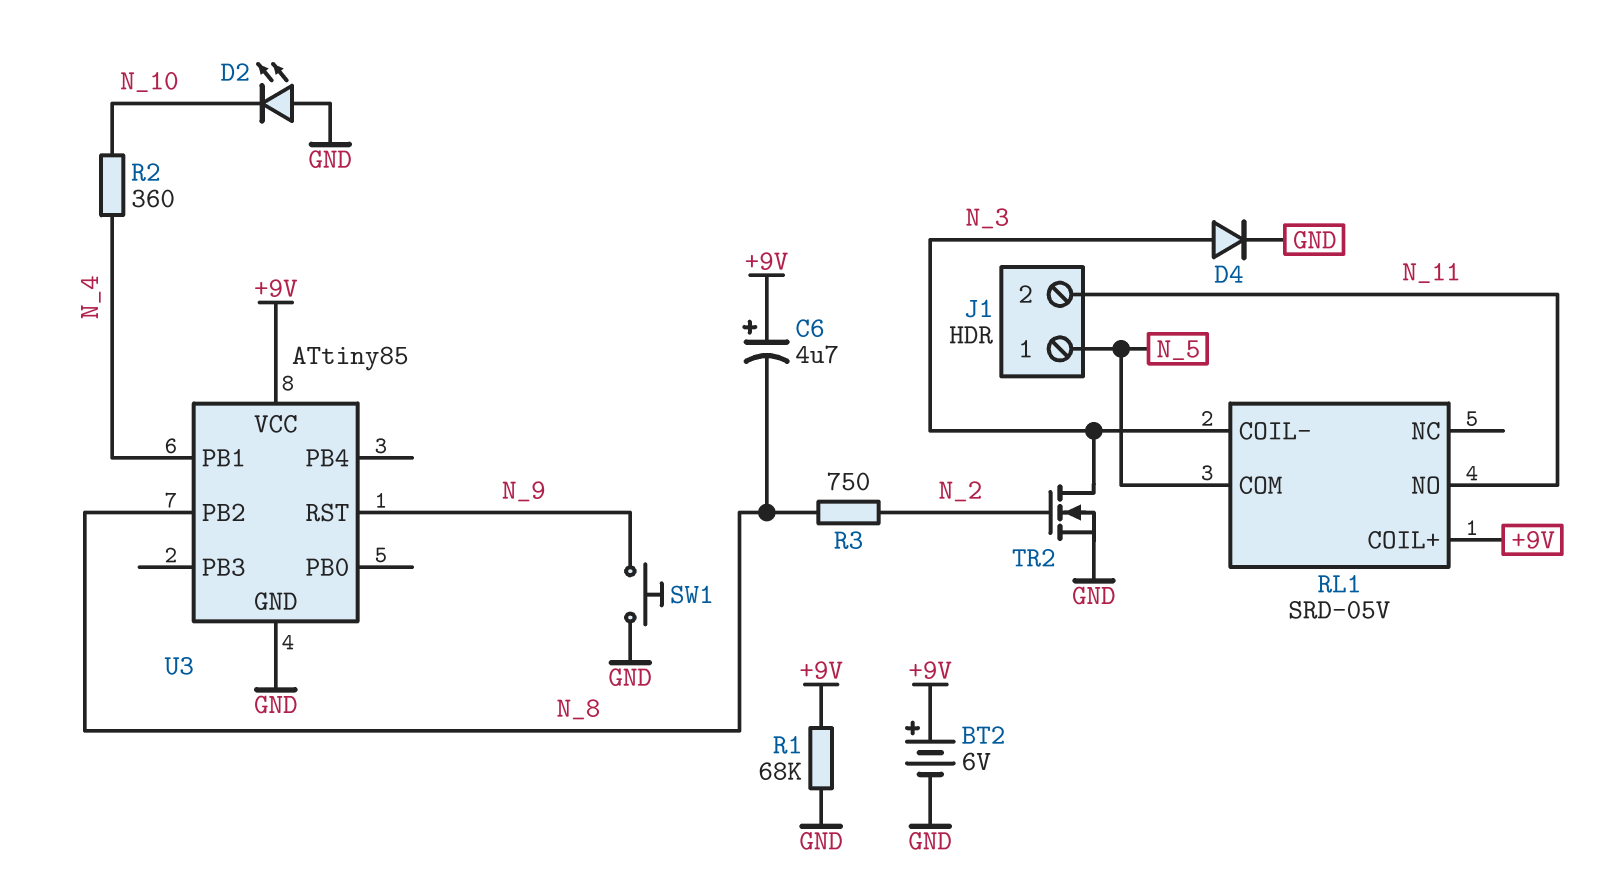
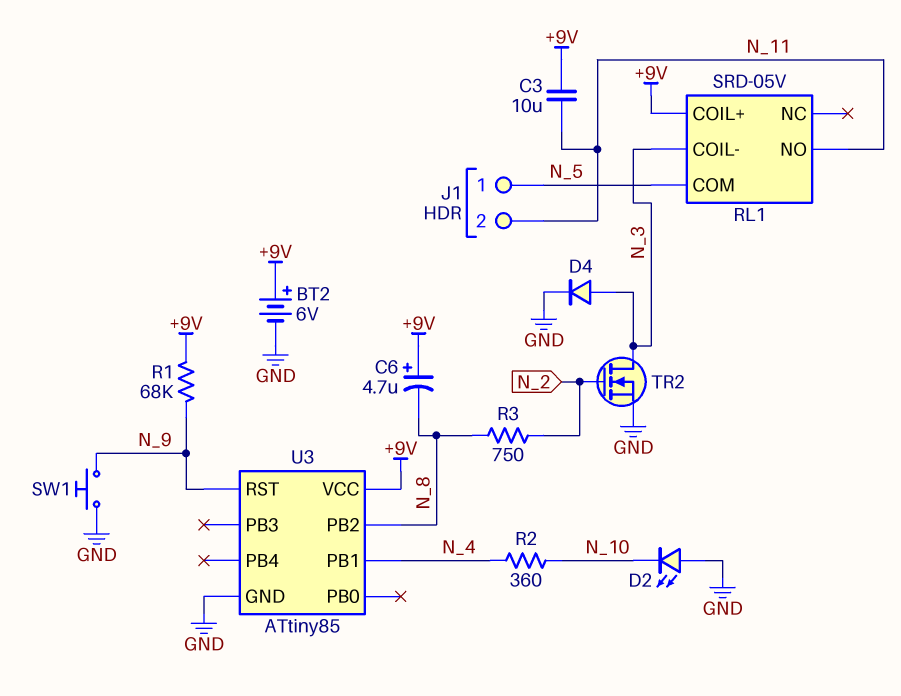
C3: none -> 10uF (+9V, N_11)
R1: 68k (+9V, GND) -> 68k (+9V, N_9)

